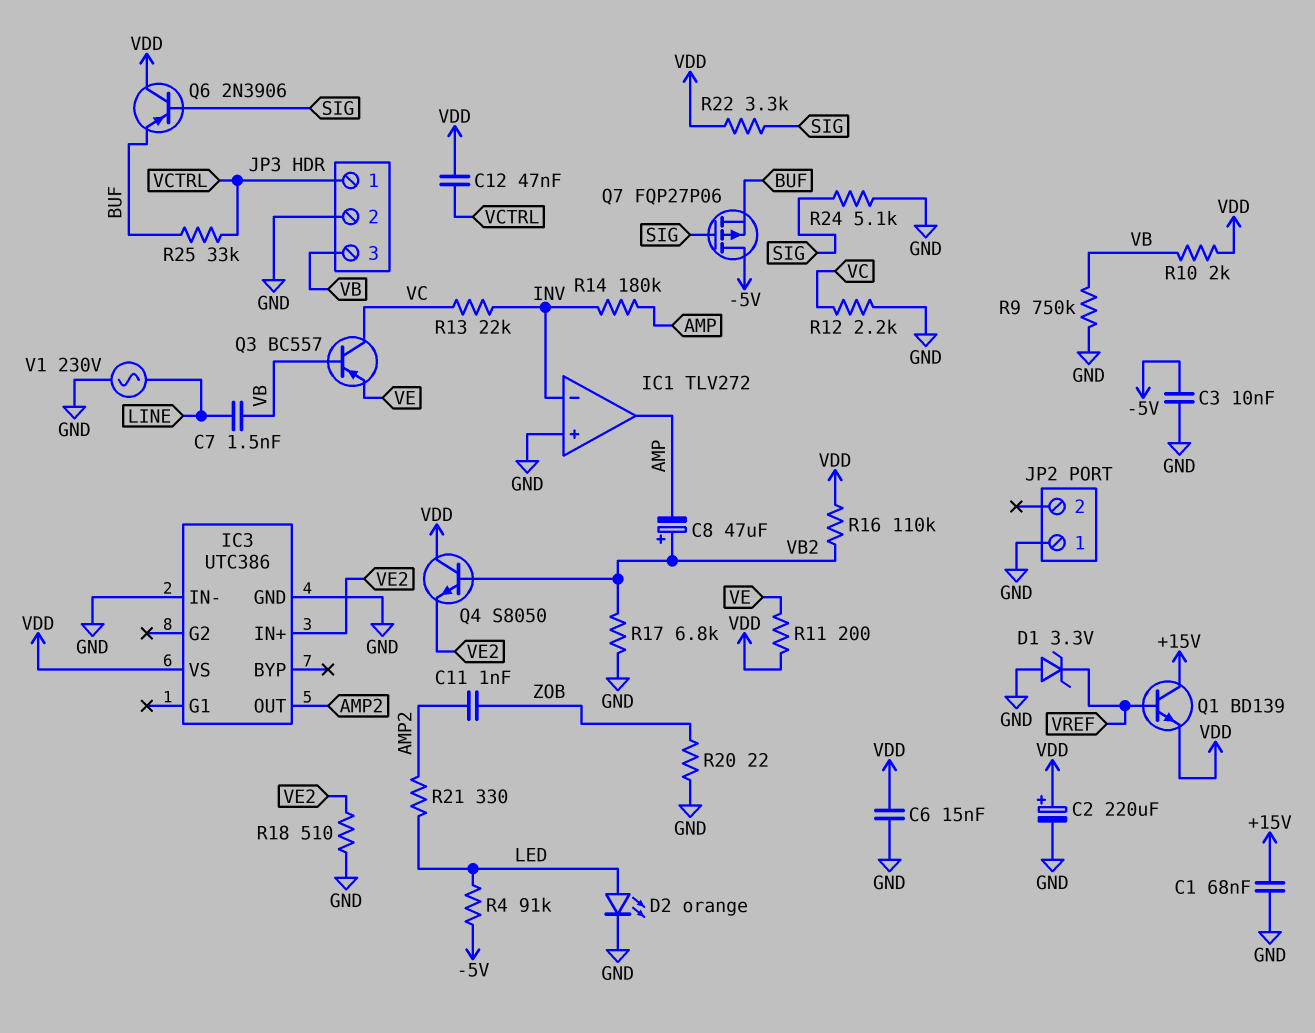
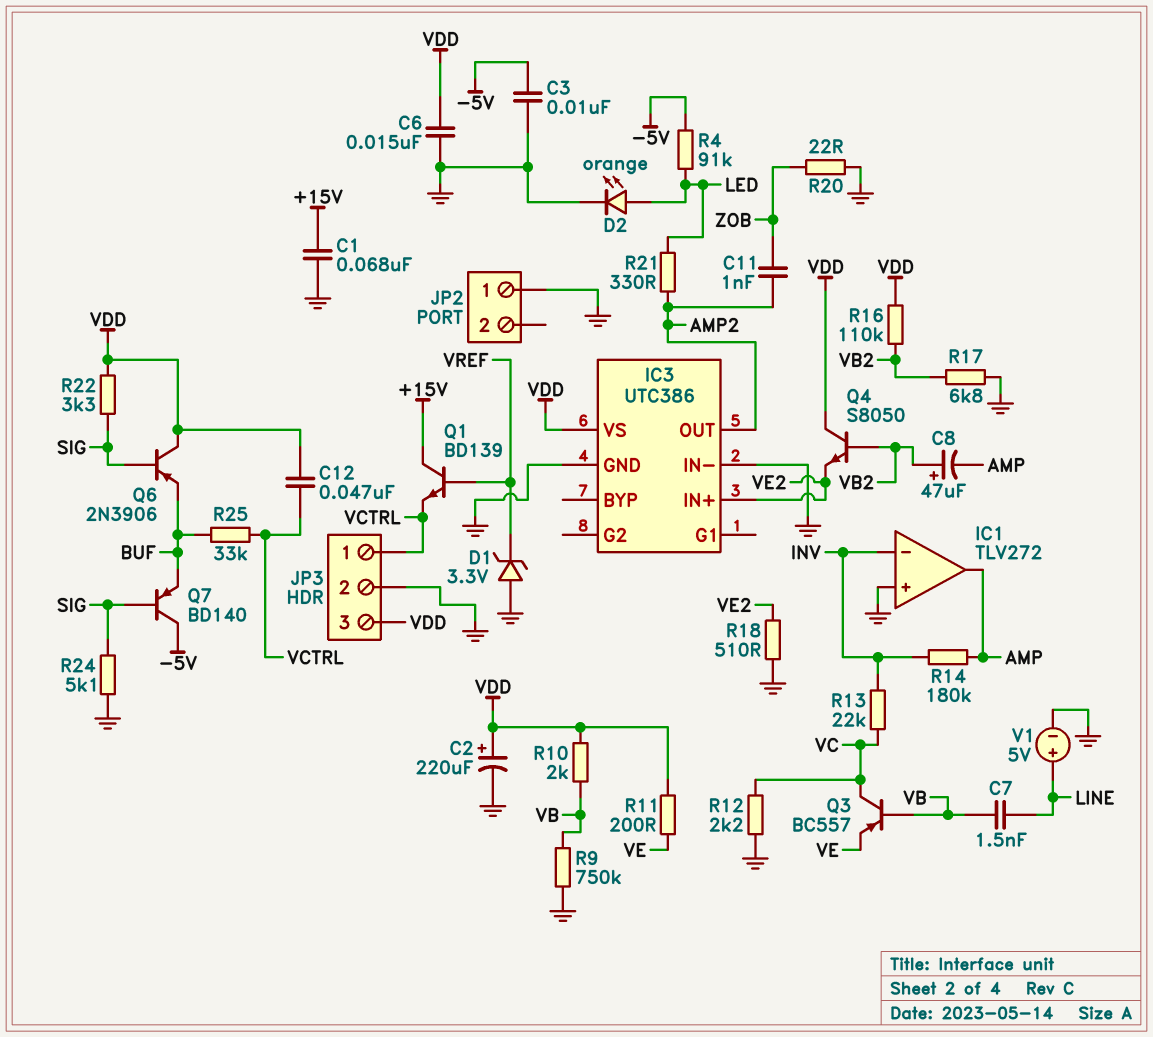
JP3 pin 3: VB -> VDD
Q1: NPN BD139 (B VREF, C +15V, E VDD) -> NPN BD139 (B VREF, C +15V, E VCTRL)
Q7: PMOS FQP27P06 (G SIG, D -5V, S BUF) -> PNP BD140 (B SIG, C -5V, E BUF)
V1: AC 230V (GND, LINE) -> 5V (plus LINE, minus GND)

